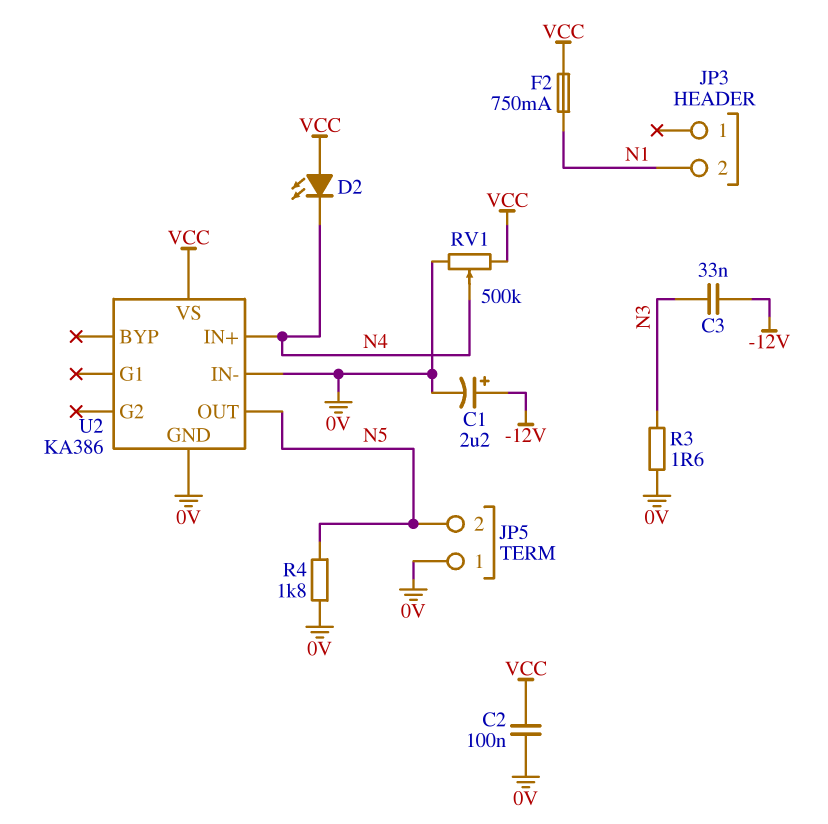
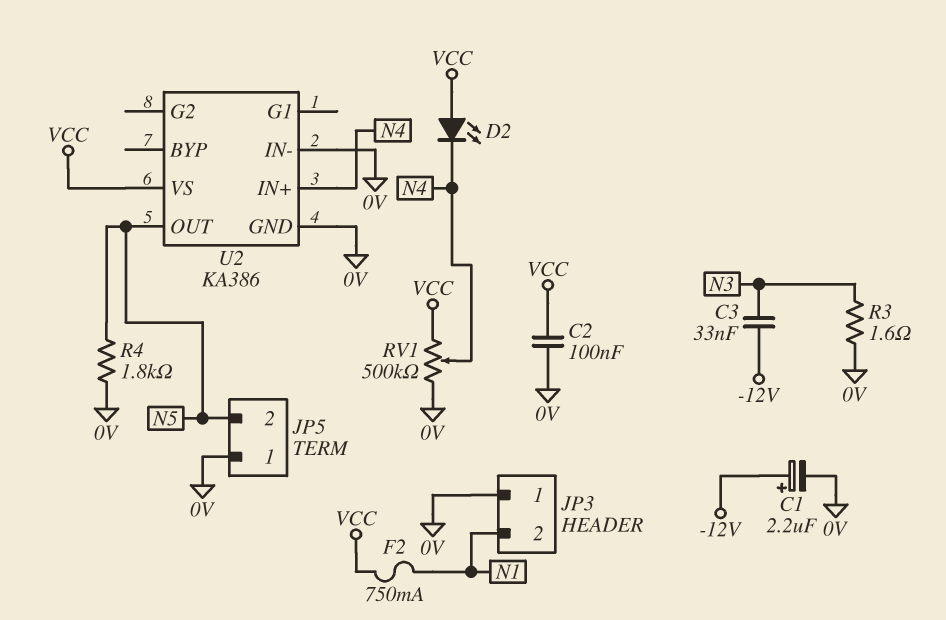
JP3 pin 1: none -> 0V

